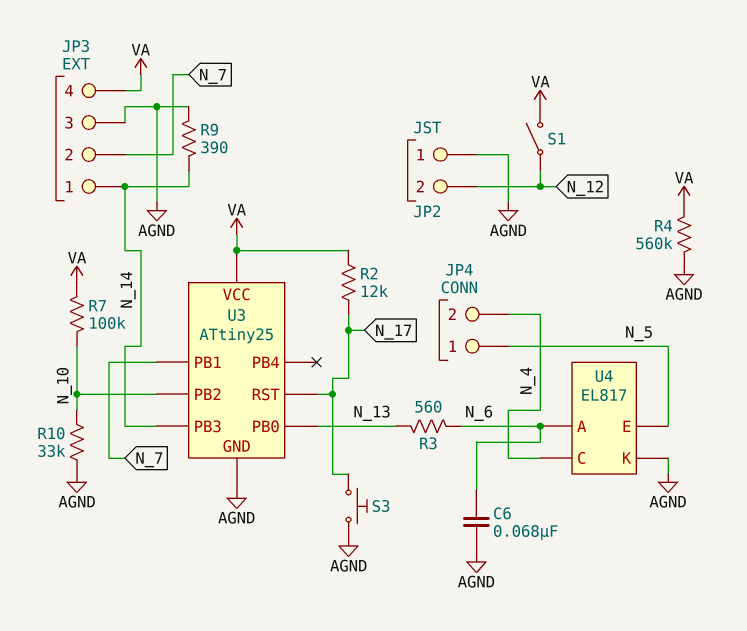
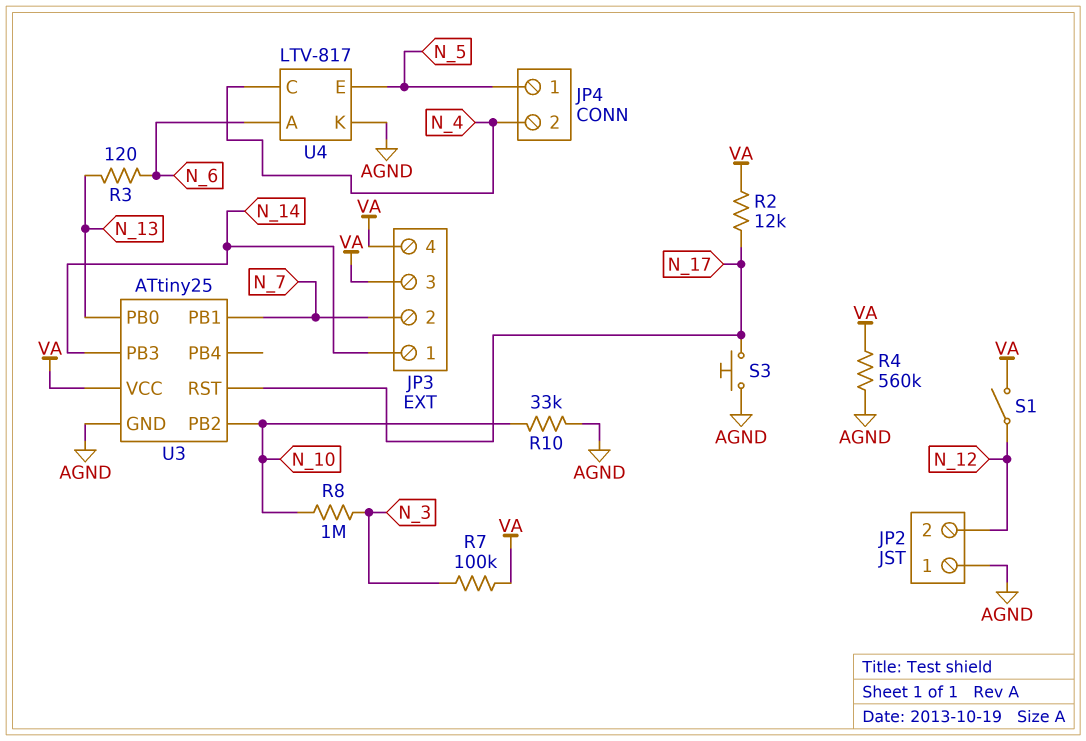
C6: 68nF (AGND, N_6) -> none
JP3 pin 3: AGND -> VA
R3: 560 (N_6, N_13) -> 120 (N_6, N_13)
R7: 100k (N_10, VA) -> 100k (N_3, VA)
R8: none -> 1M (N_3, N_10)
R9: 390 (AGND, N_14) -> none
U4: EL817 -> LTV-817

